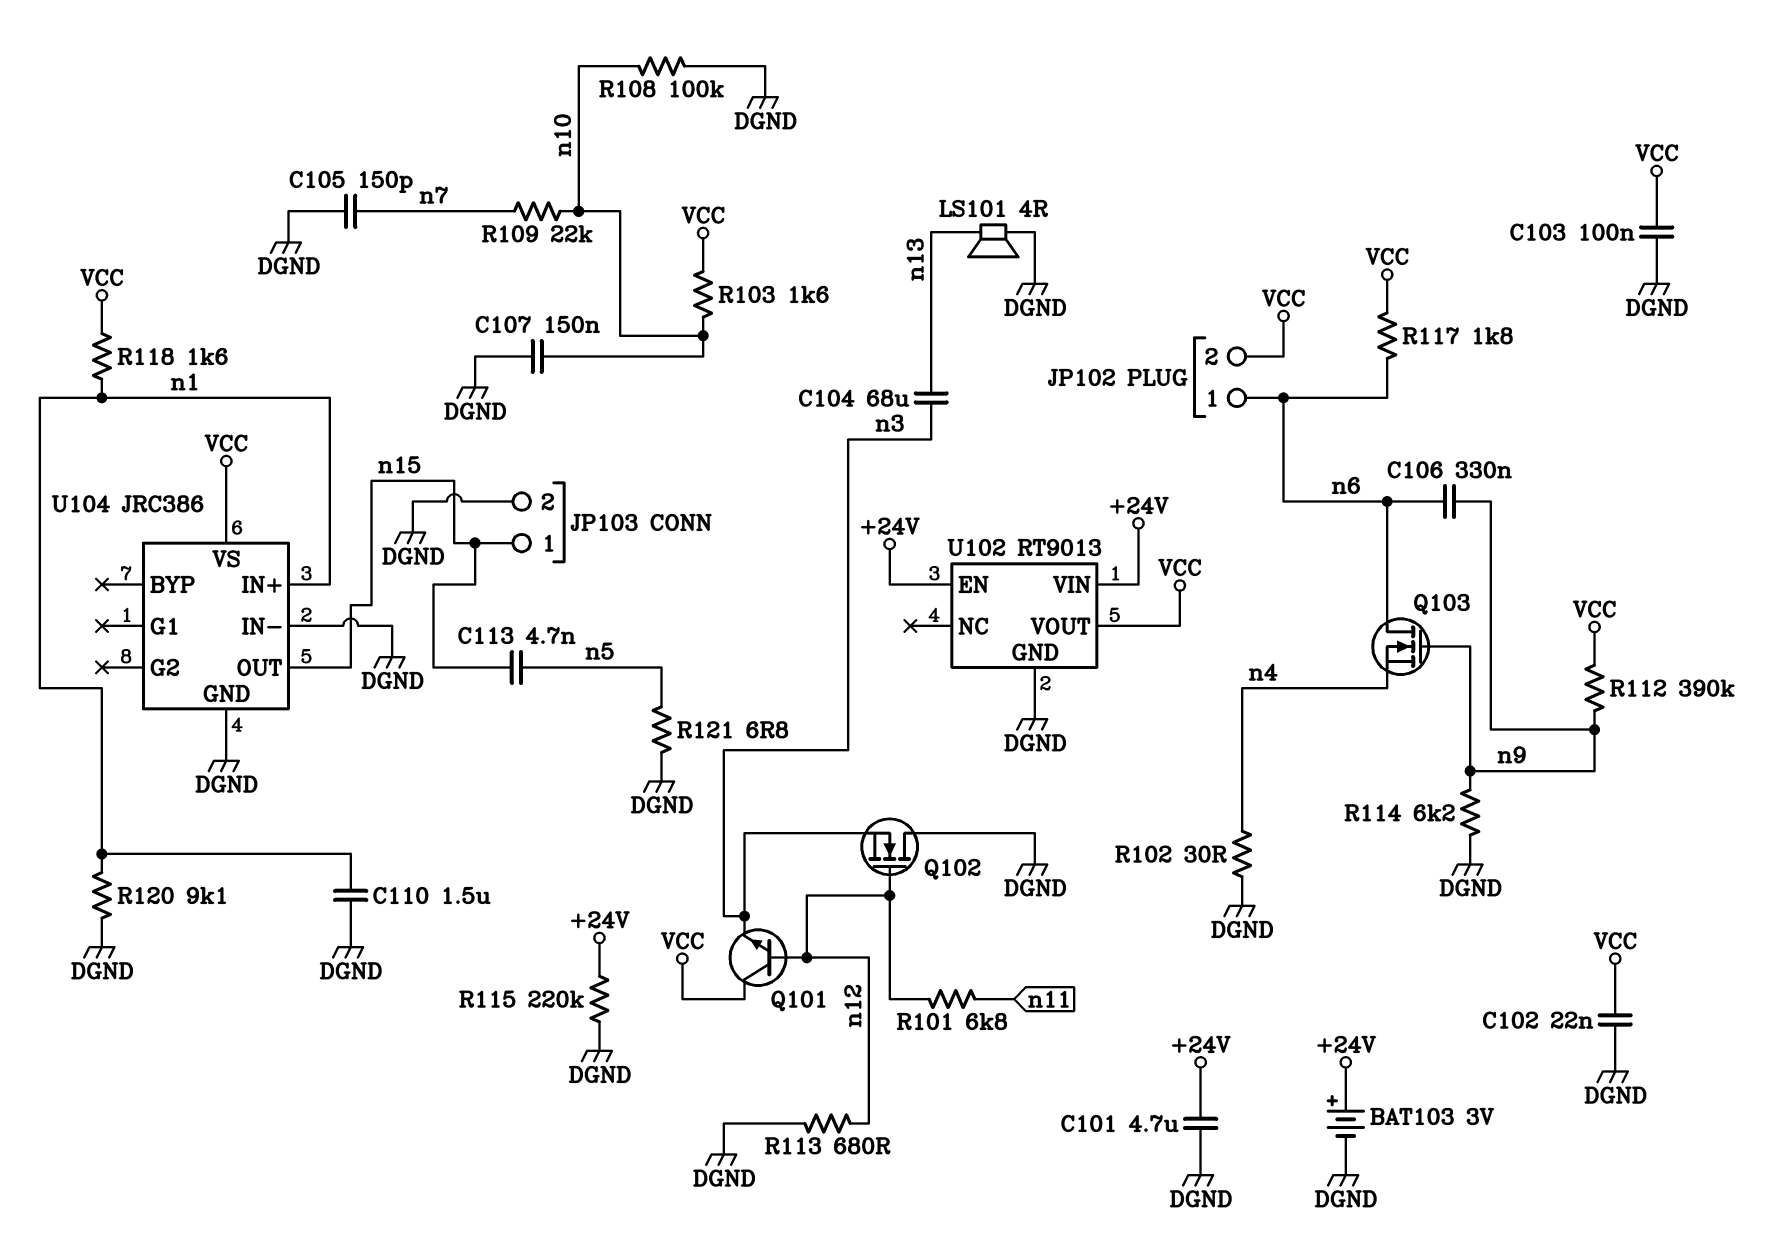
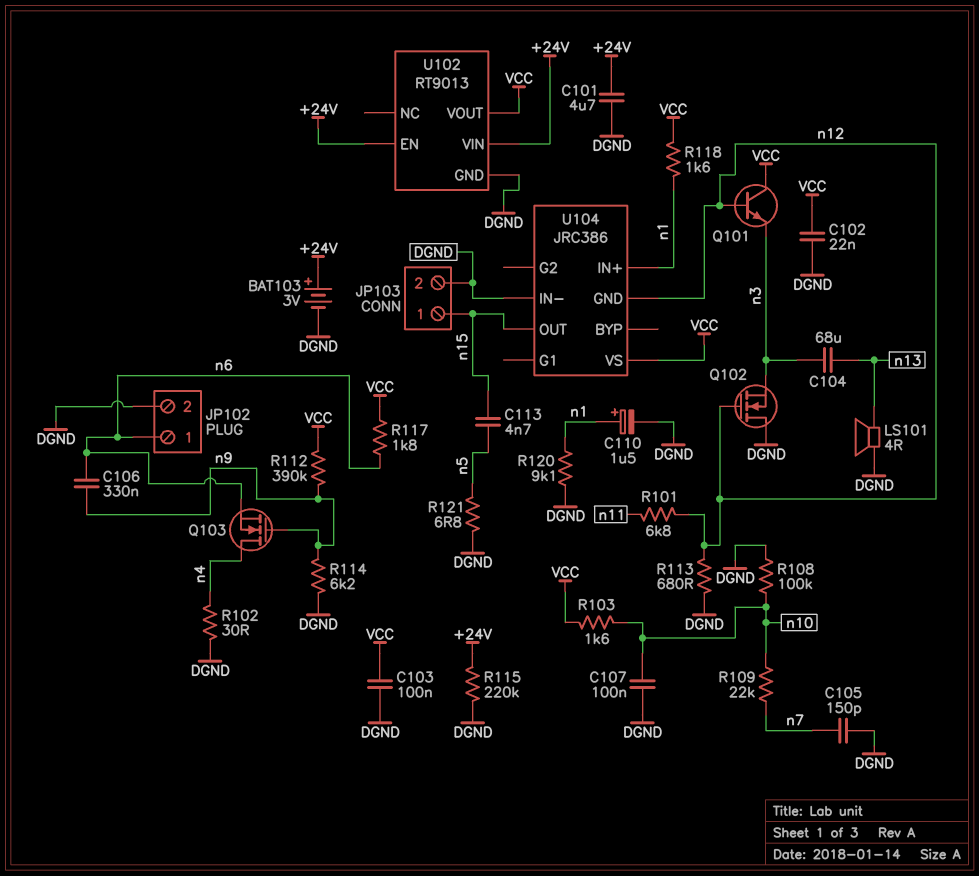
C107: 150nF (DGND, n10) -> 100nF (DGND, n10)
C110: 1.5uF (DGND, n1) -> 1.5uF (plus n1, minus DGND)
JP102 pin 2: VCC -> DGND
Q103: NMOS (G n9, D n6, S n4) -> NMOS (G n9, D n4, S n6)
U104 pin GND: DGND -> n12

